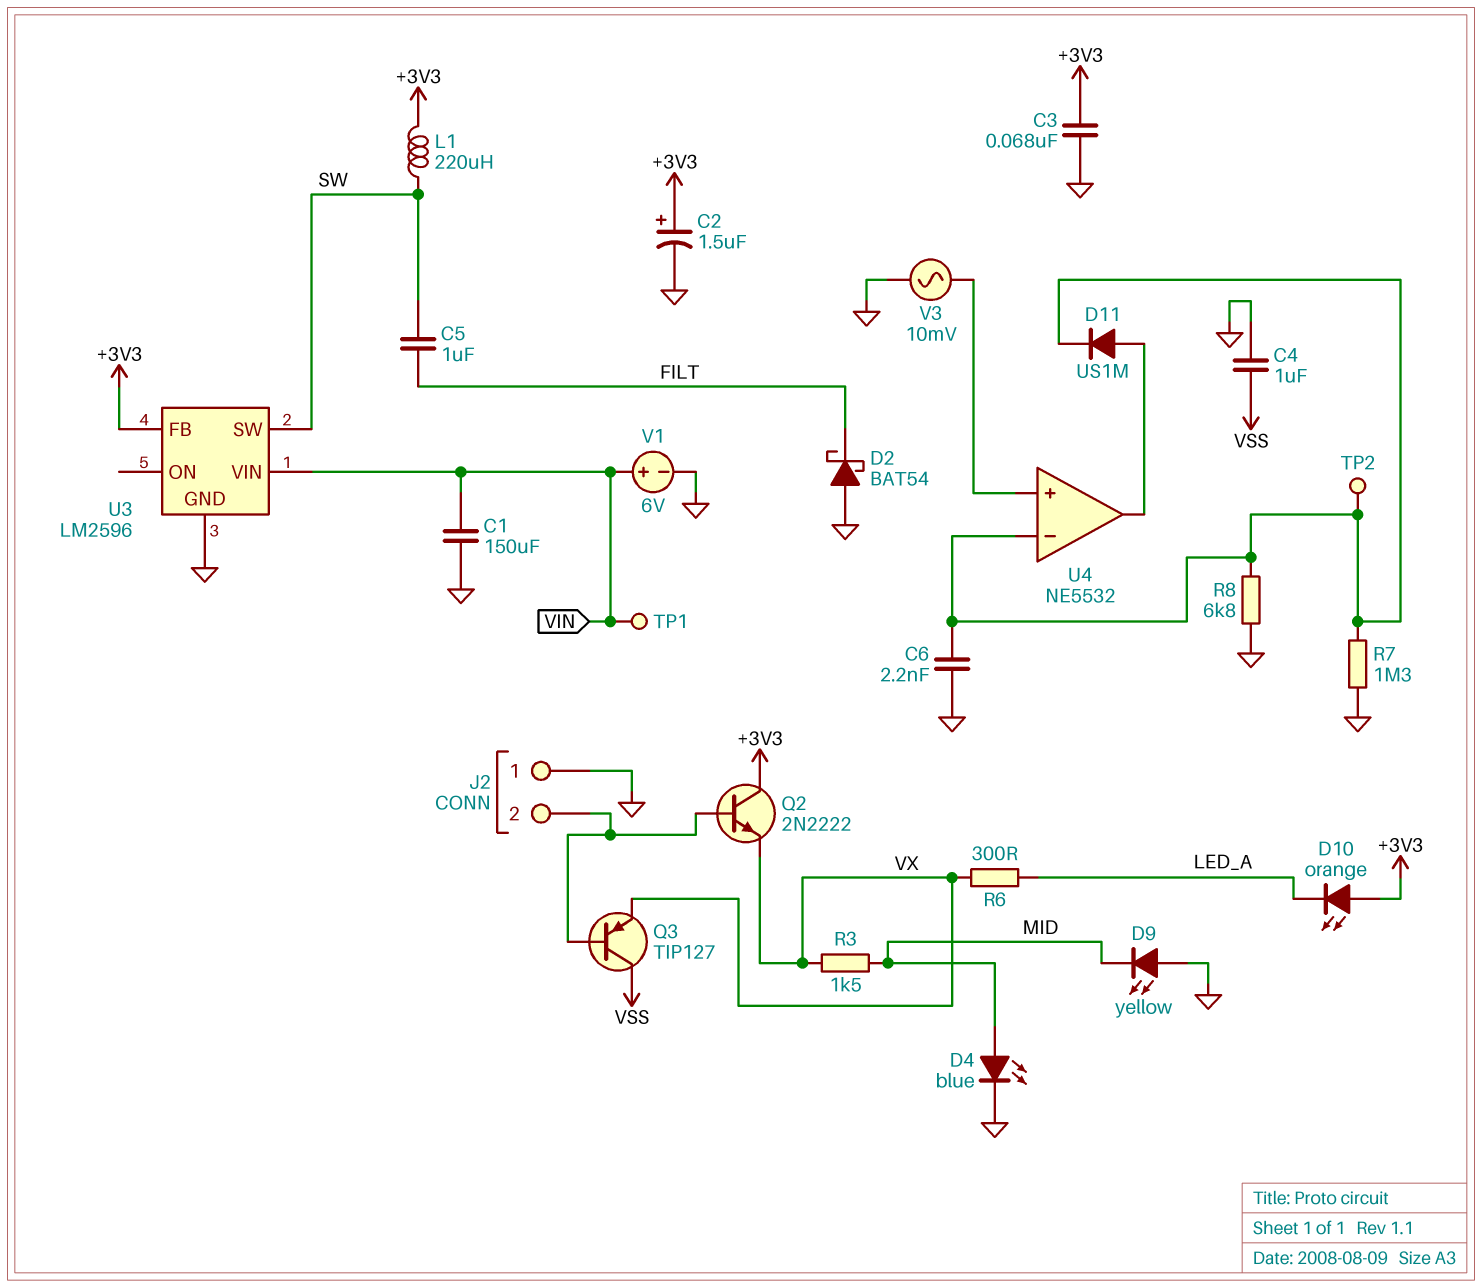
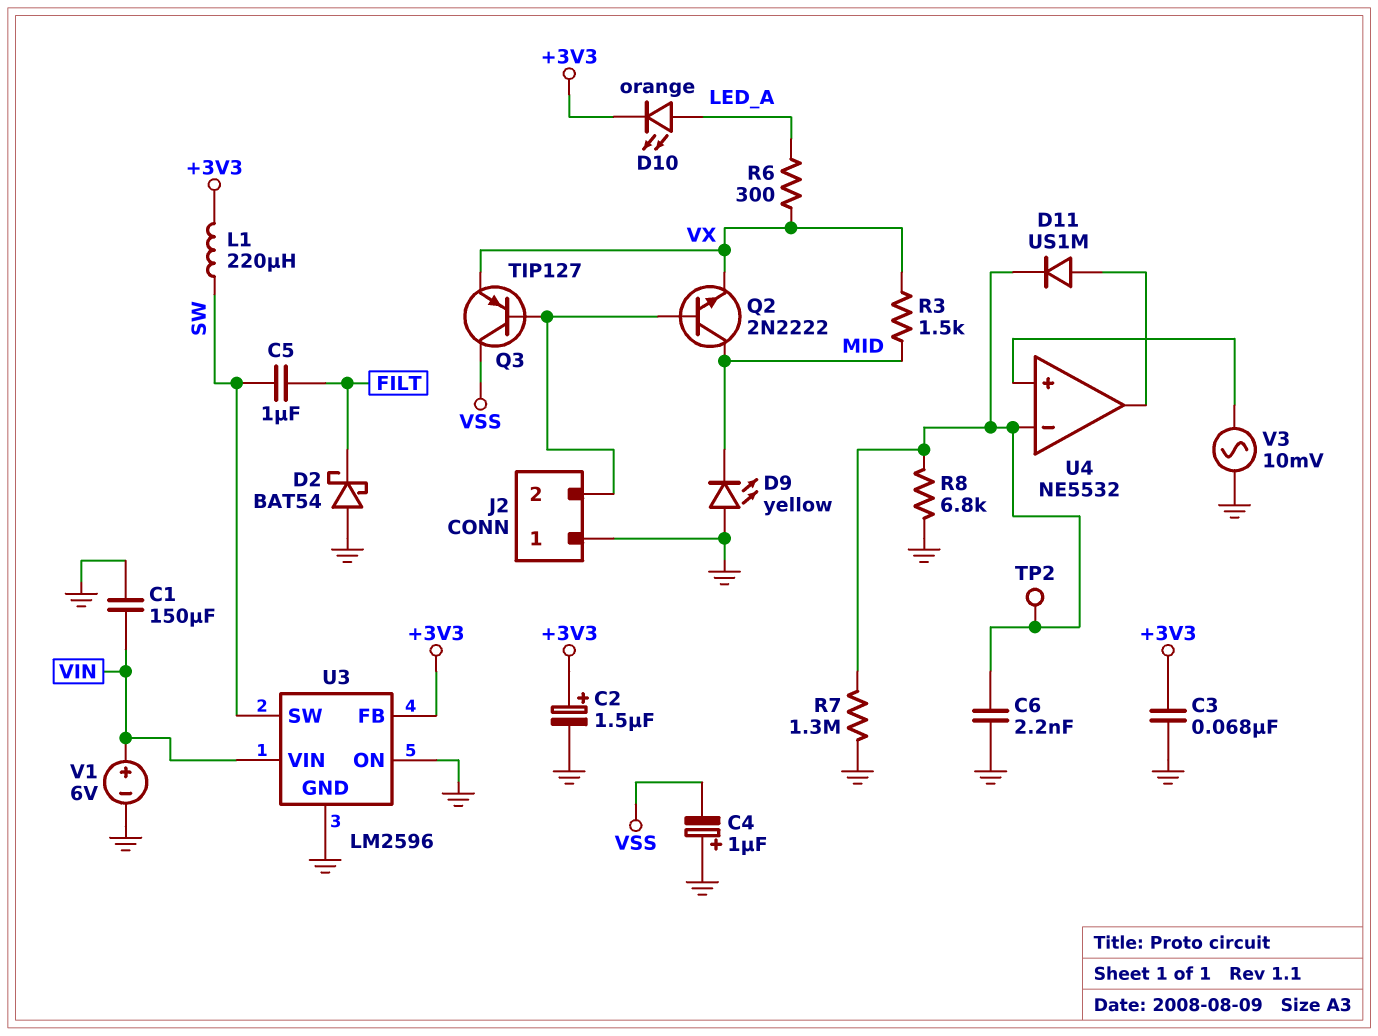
C4: 1uF (GND, VSS) -> 1uF (plus GND, minus VSS)
D4: LED blue (A MID, K GND) -> none
D10: LED orange (A +3V3, K LED_A) -> LED orange (A LED_A, K +3V3)
Q2: NPN 2N2222 (B J2/2, C +3V3, E VX) -> NPN 2N2222 (B J2/2, C MID, E VX)
TP1: test point (VIN) -> none
U3 pin ON: none -> GND

